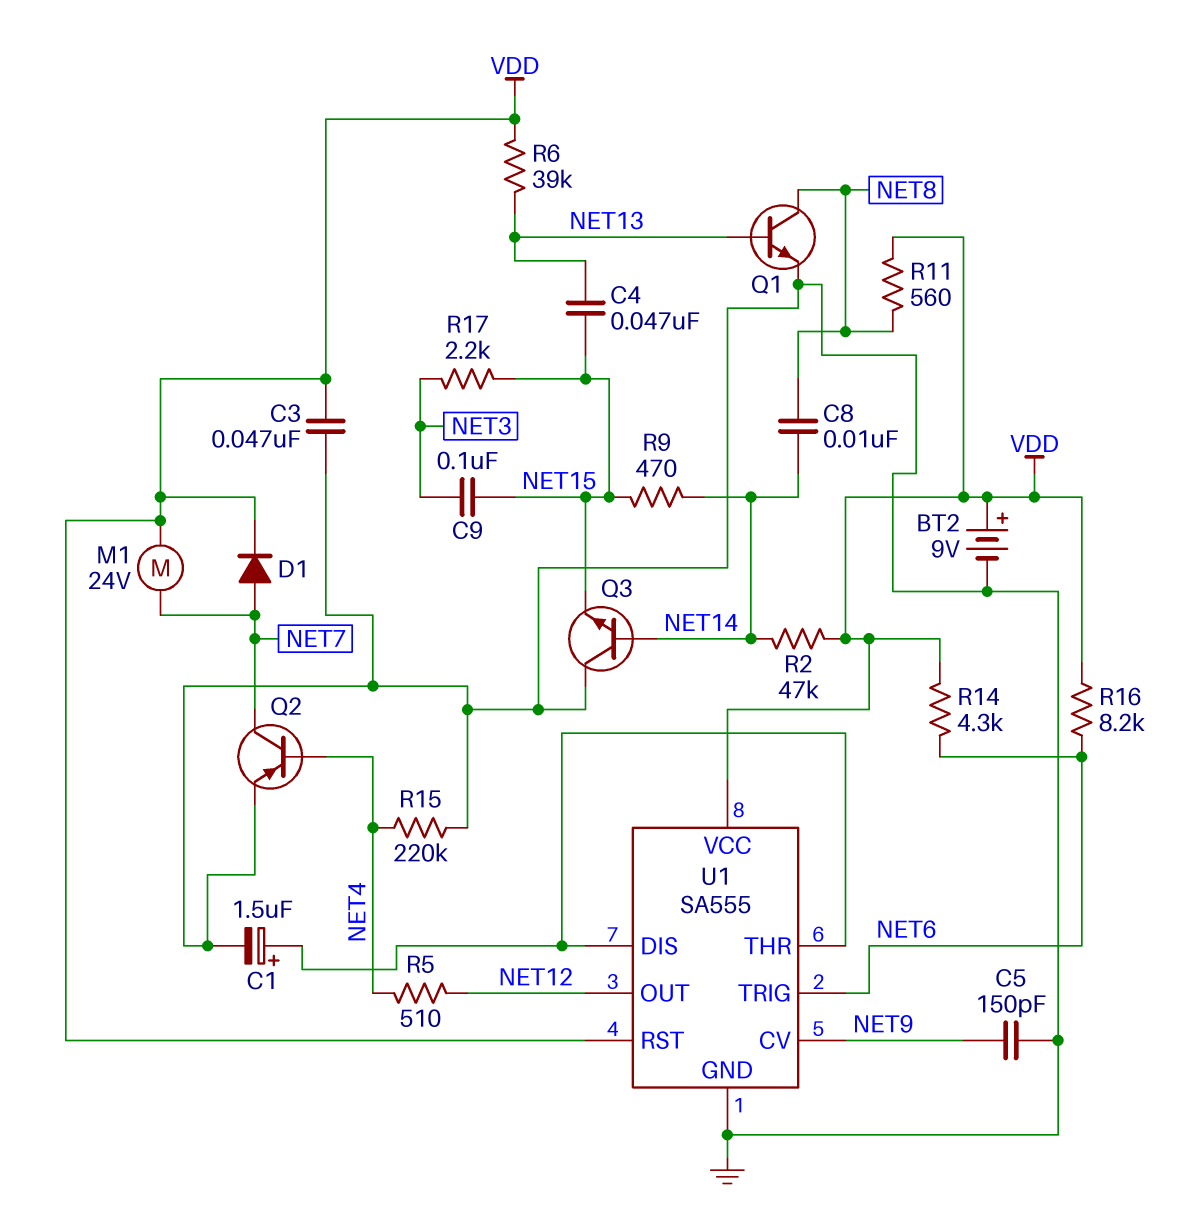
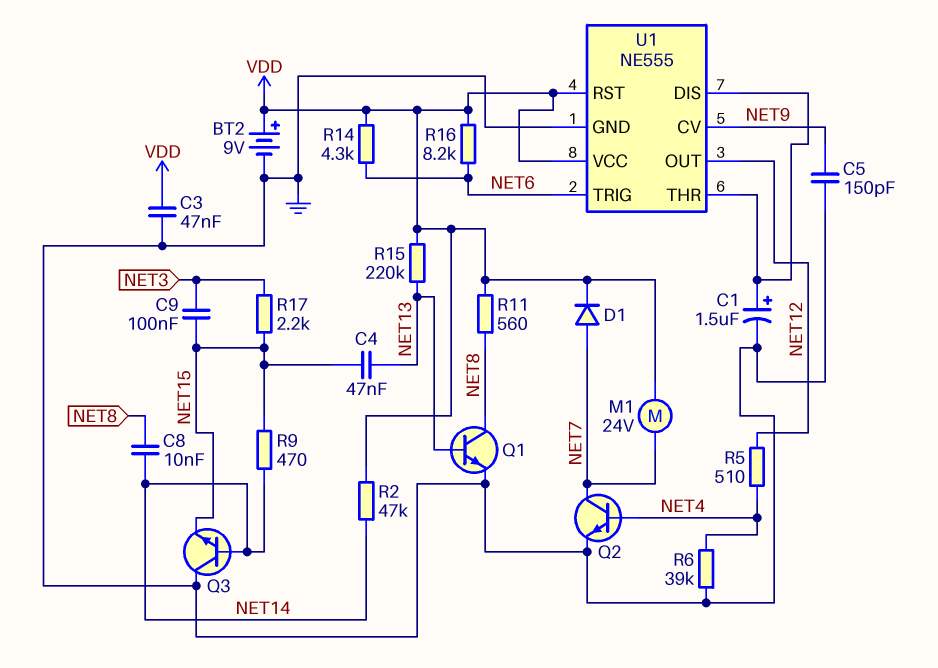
Q2: PNP (B NET4, C NET7, E GND) -> NPN (B NET4, C NET7, E GND)
R6: 39k (NET13, VDD) -> 39k (GND, NET4)
R15: 220k (GND, NET4) -> 220k (NET13, VDD)
U1: SA555 -> NE555

